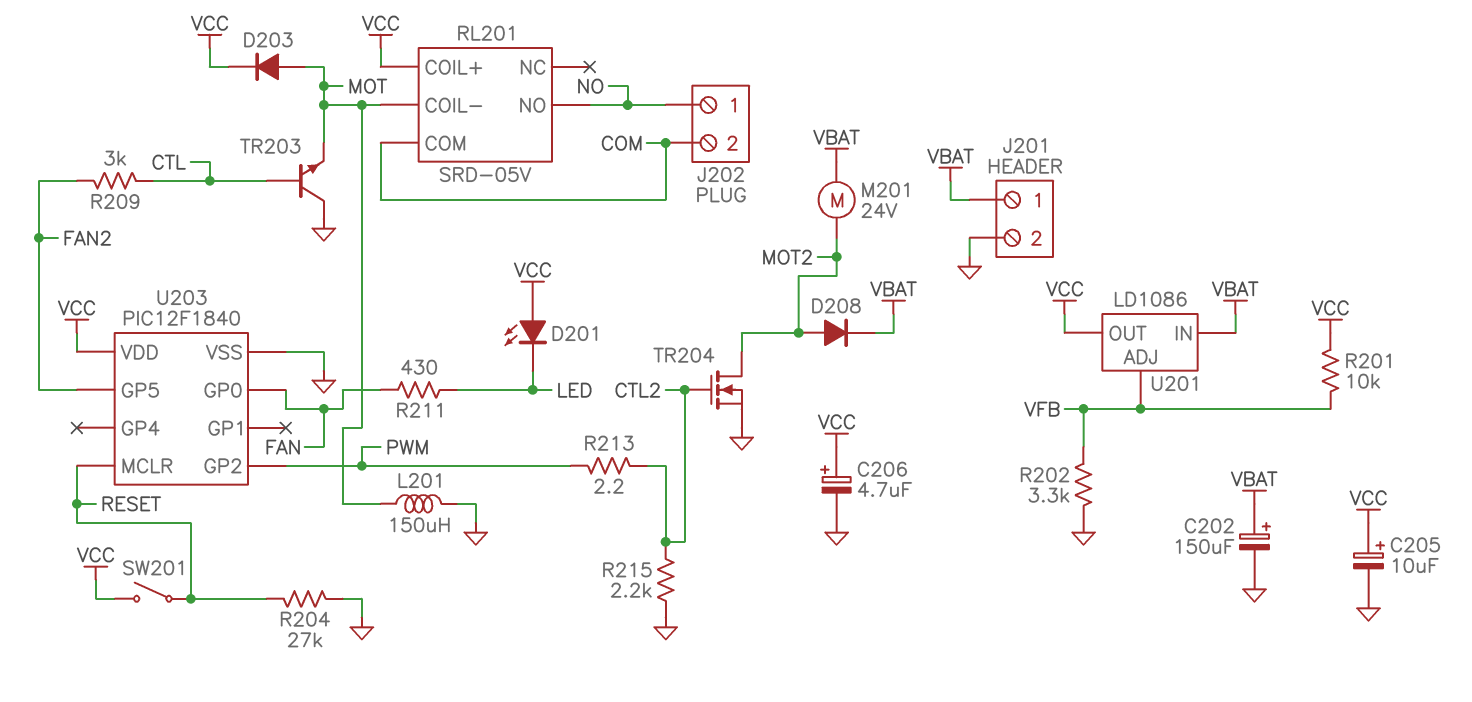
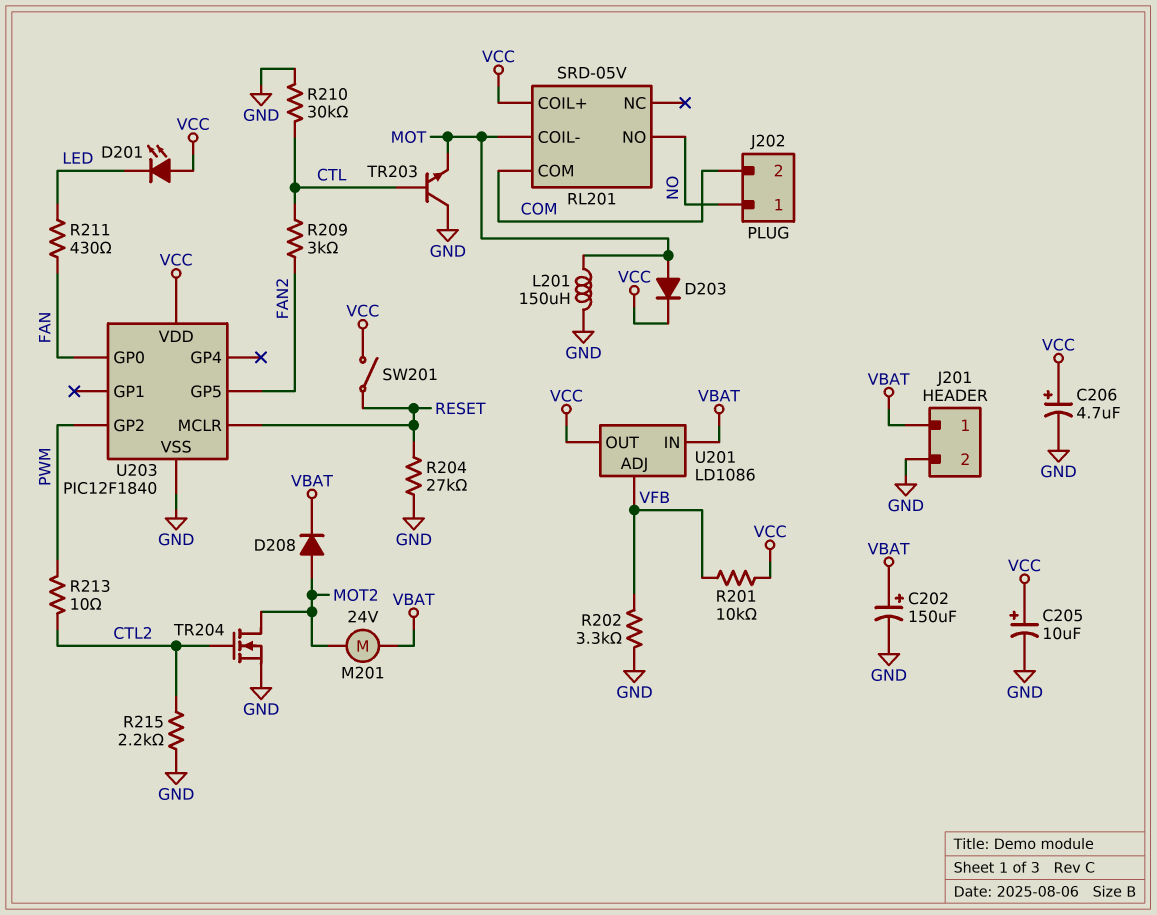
R210: none -> 30k (CTL, GND)
R213: 2.2 (CTL2, PWM) -> 10 (CTL2, PWM)

